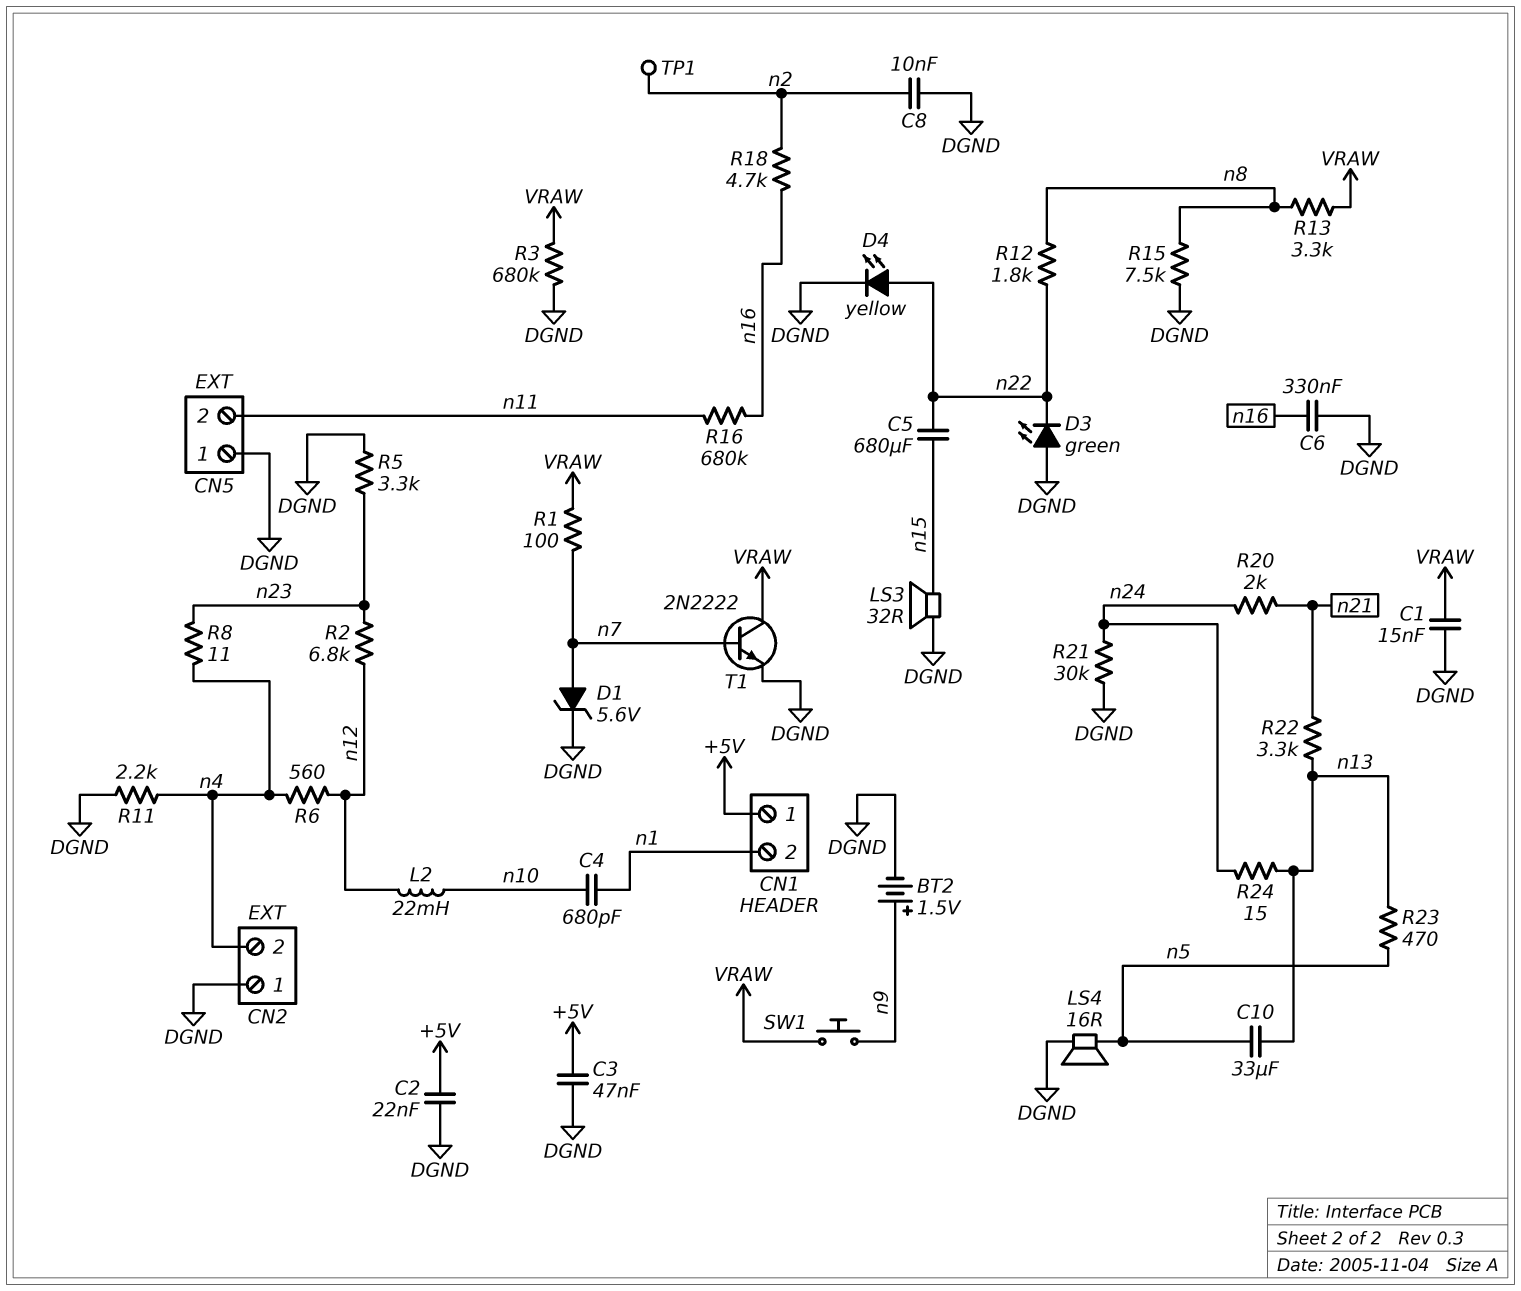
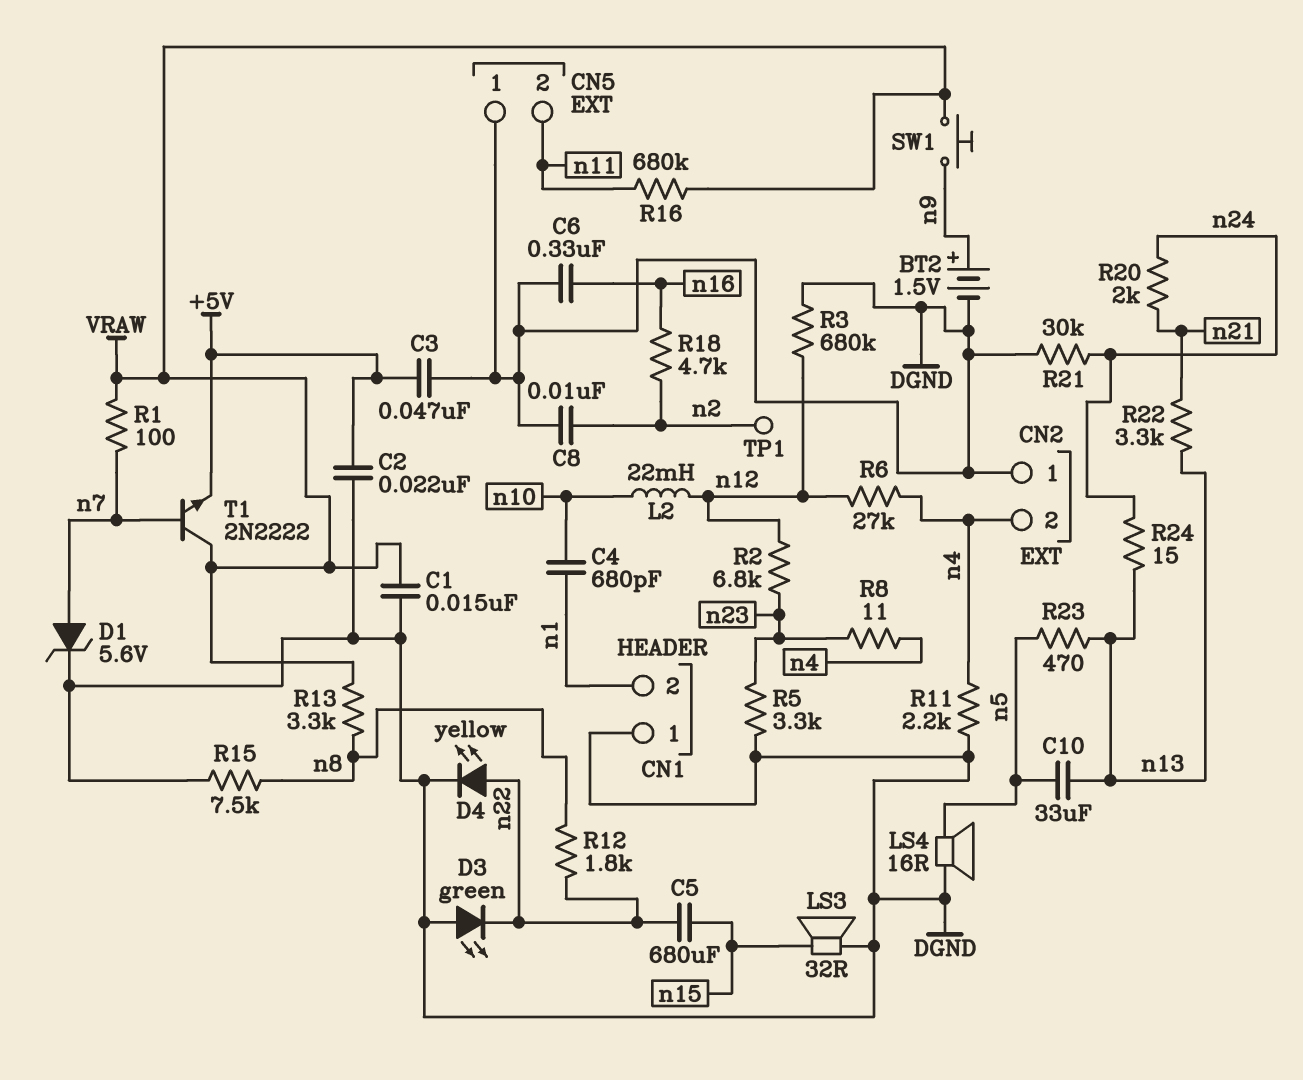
CN1 pin 1: +5V -> DGND
R3: 680k (DGND, VRAW) -> 680k (DGND, n12)
R6: 560 (n4, n12) -> 27k (n4, n12)
R16: 680k (n11, n16) -> 680k (VRAW, n11)
T1: NPN 2N2222 (B n7, C VRAW, E DGND) -> NPN 2N2222 (B n7, C VRAW, E +5V)

